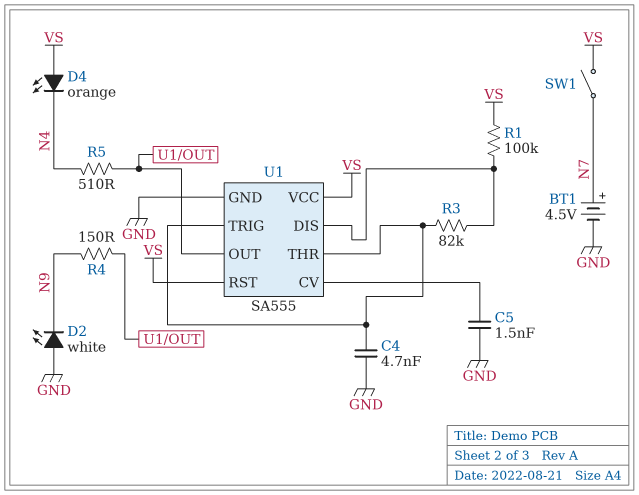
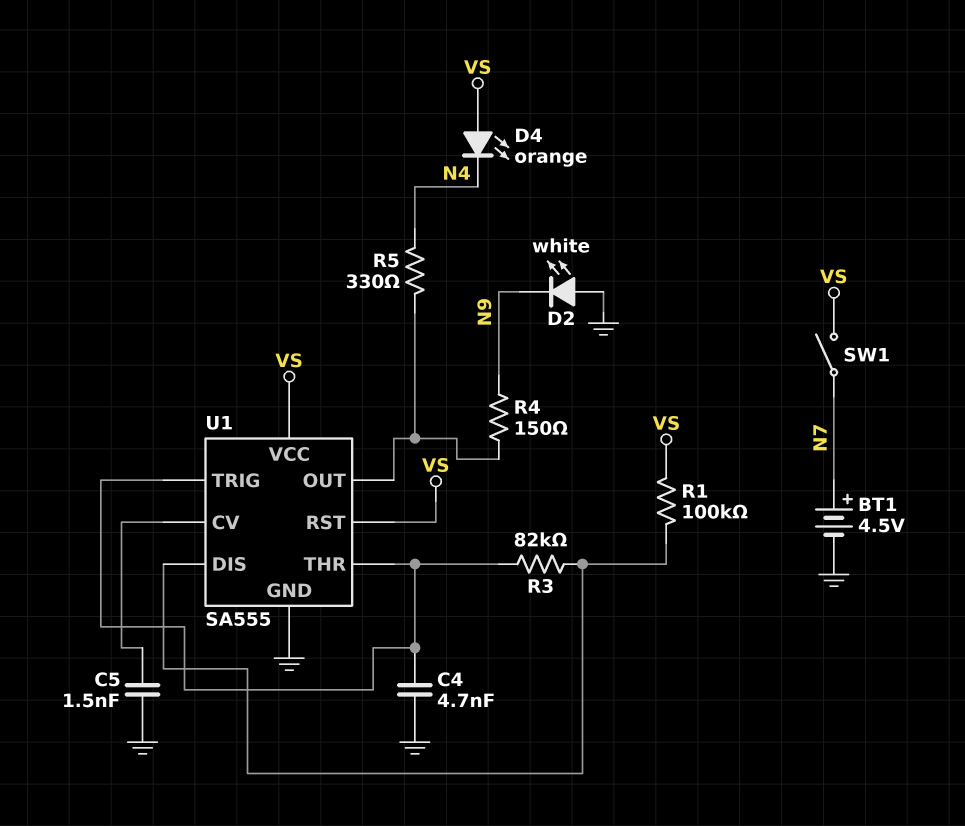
R5: 510 (N4, U1/OUT) -> 330 (N4, U1/OUT)

